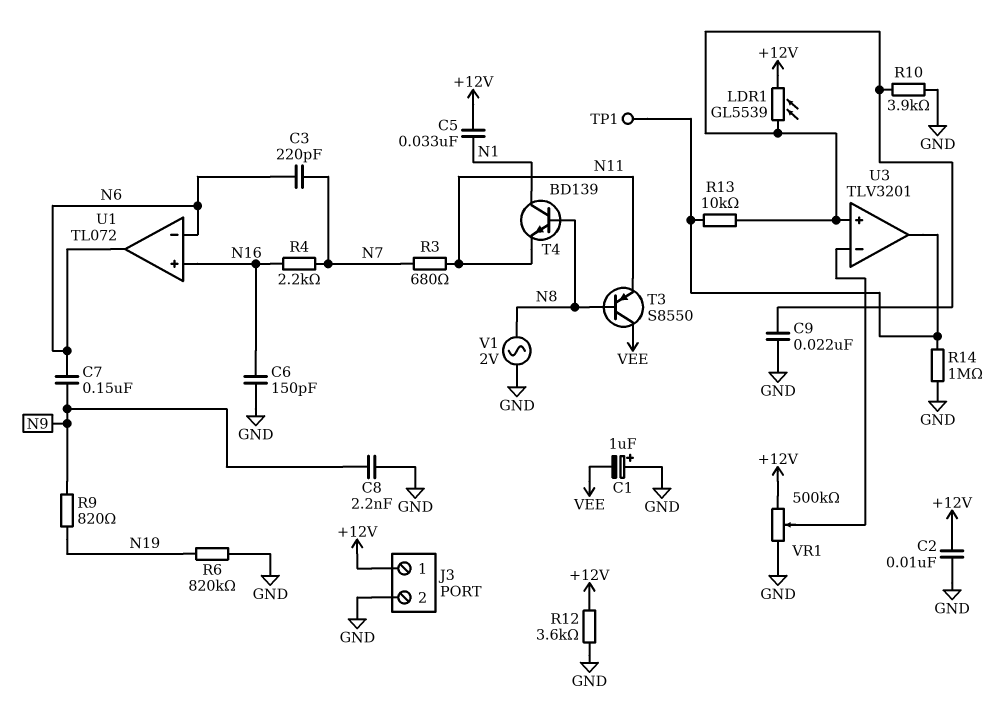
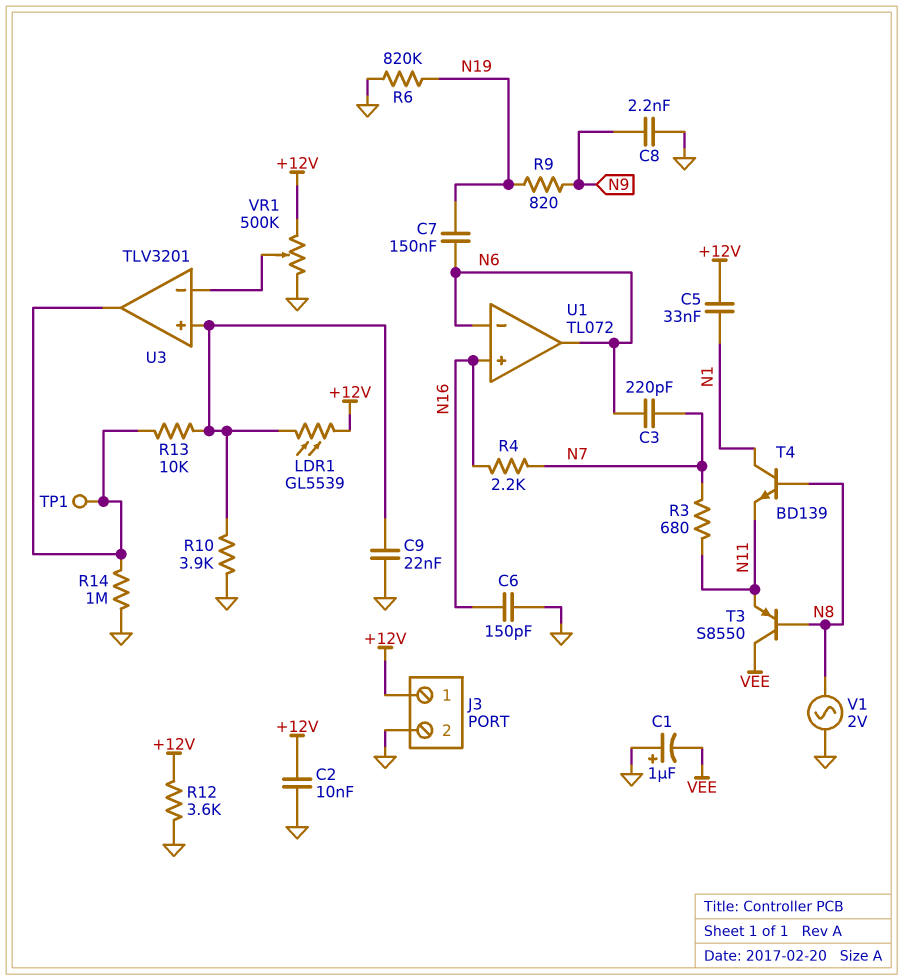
C7: 150nF (N6, N9) -> 150nF (N6, N19)

